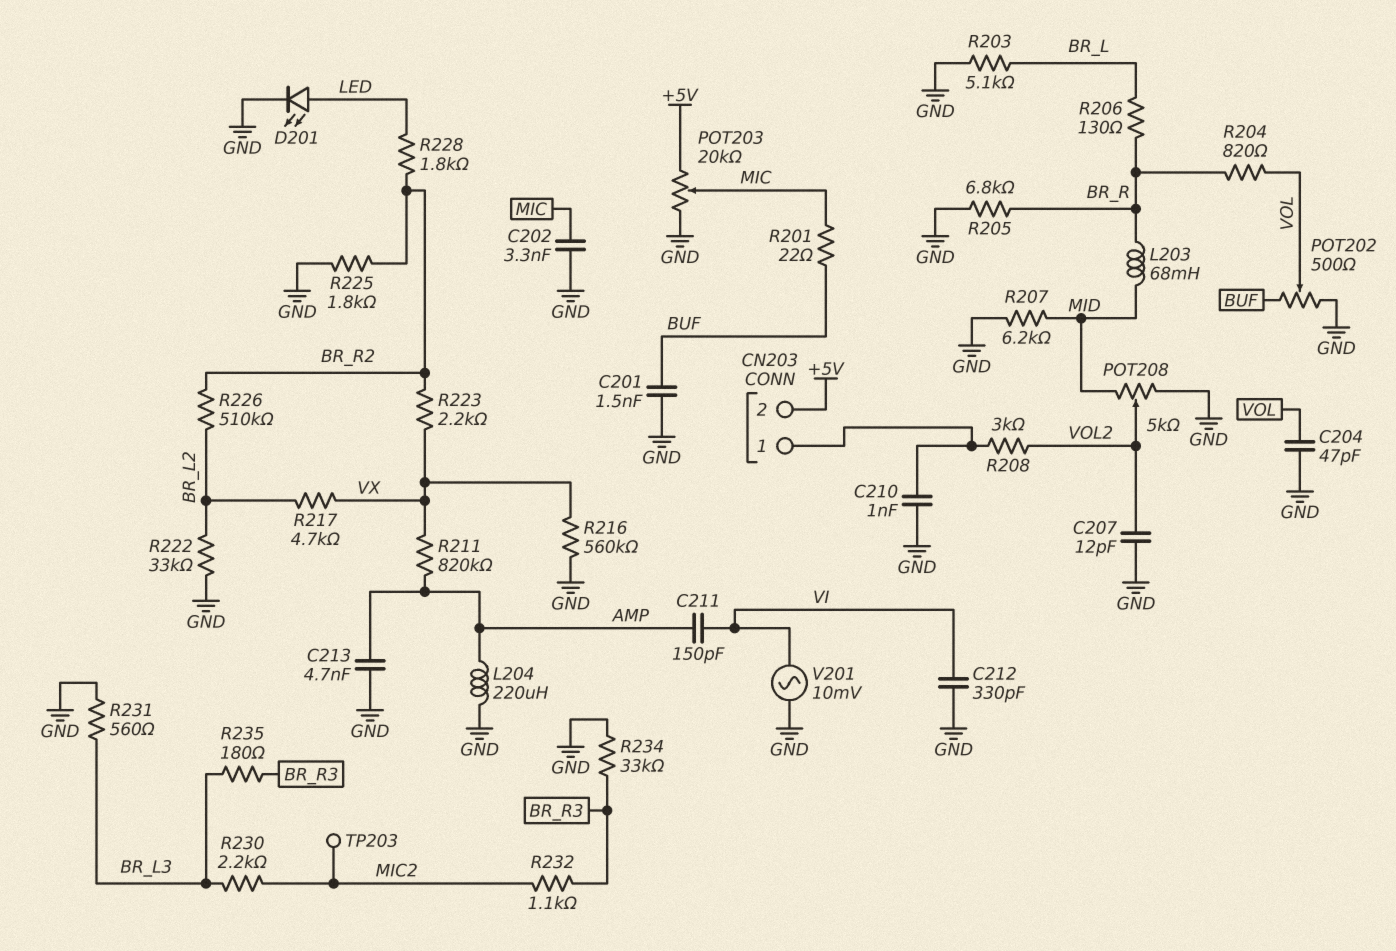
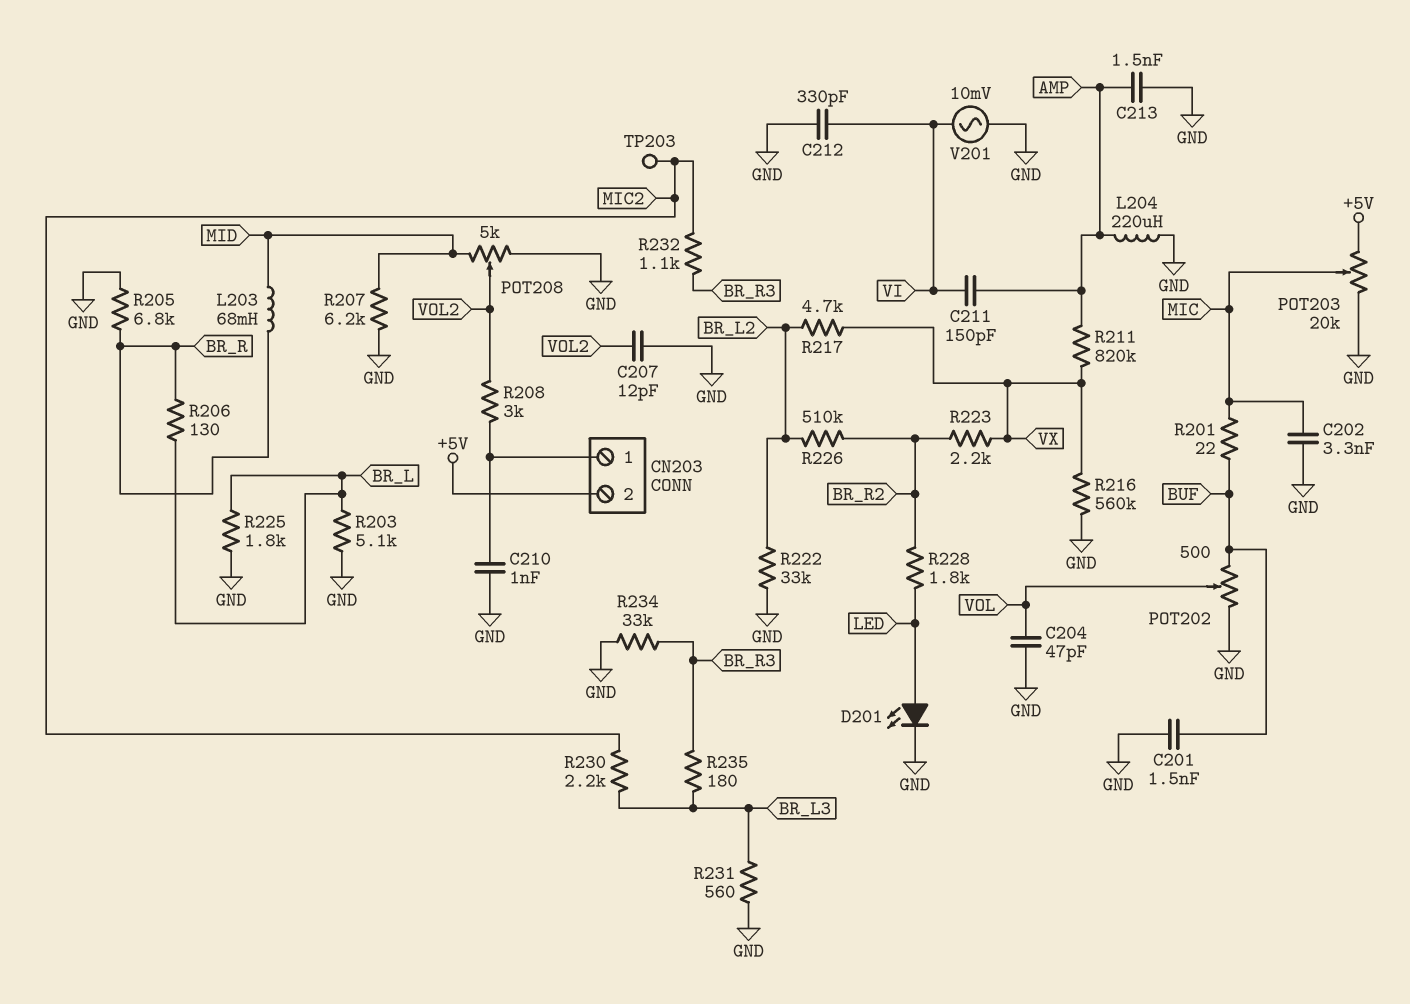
C213: 4.7nF (AMP, GND) -> 1.5nF (AMP, GND)
R204: 820 (BR_R, VOL) -> none
R225: 1.8k (BR_R2, GND) -> 1.8k (BR_L, GND)

